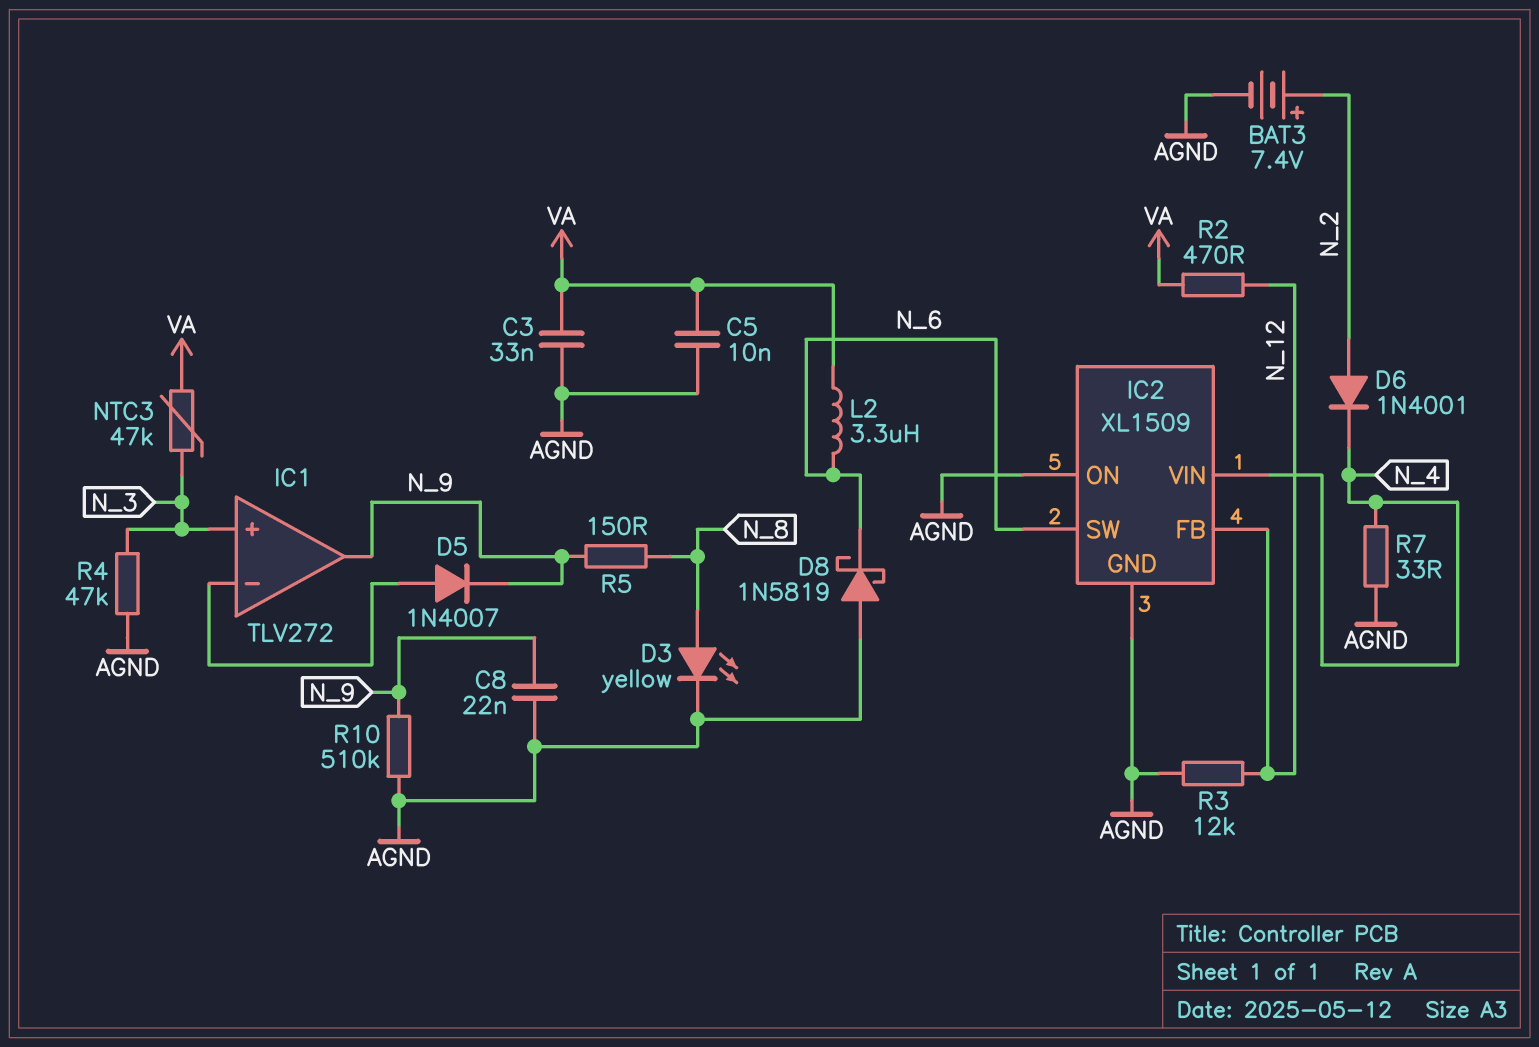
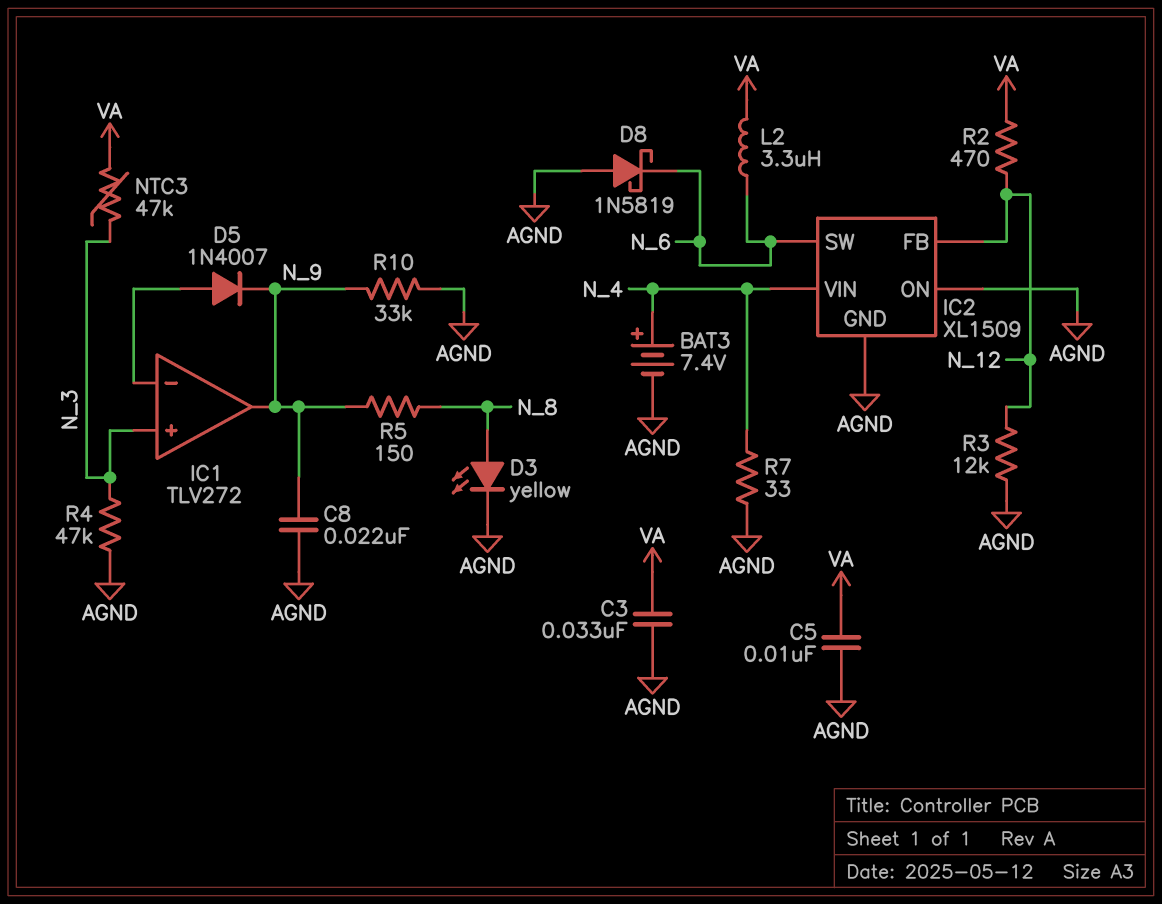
BAT3: 7.4V (plus N_2, minus AGND) -> 7.4V (plus N_4, minus AGND)
D6: diode 1N4001 (A N_2, K N_4) -> none
R10: 510k (AGND, N_9) -> 33k (AGND, N_9)

